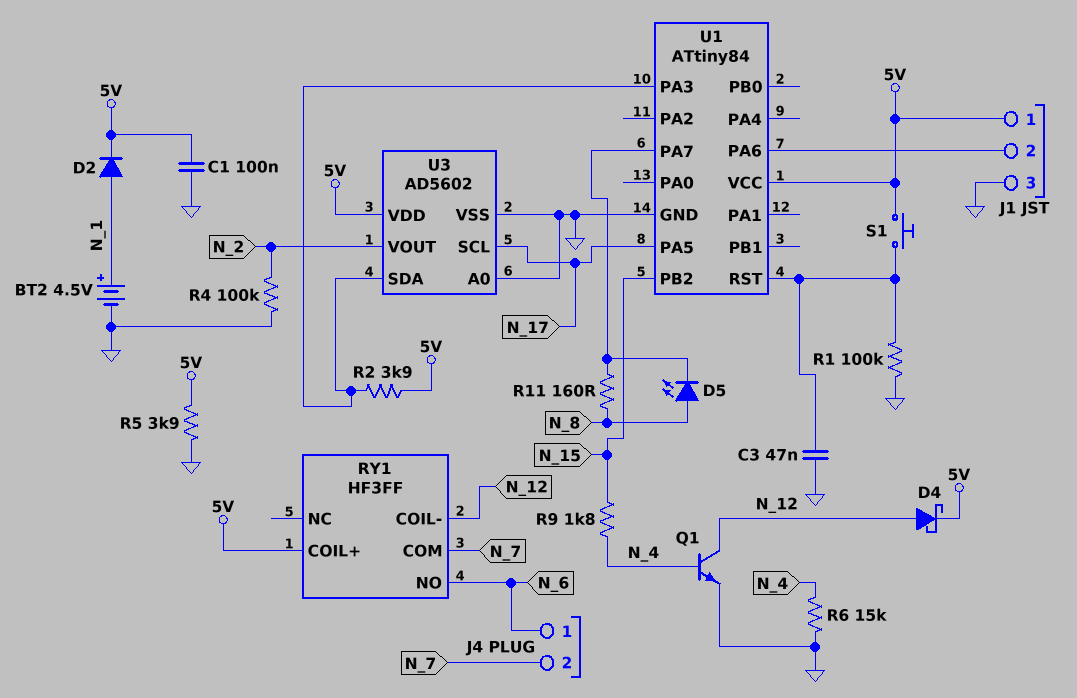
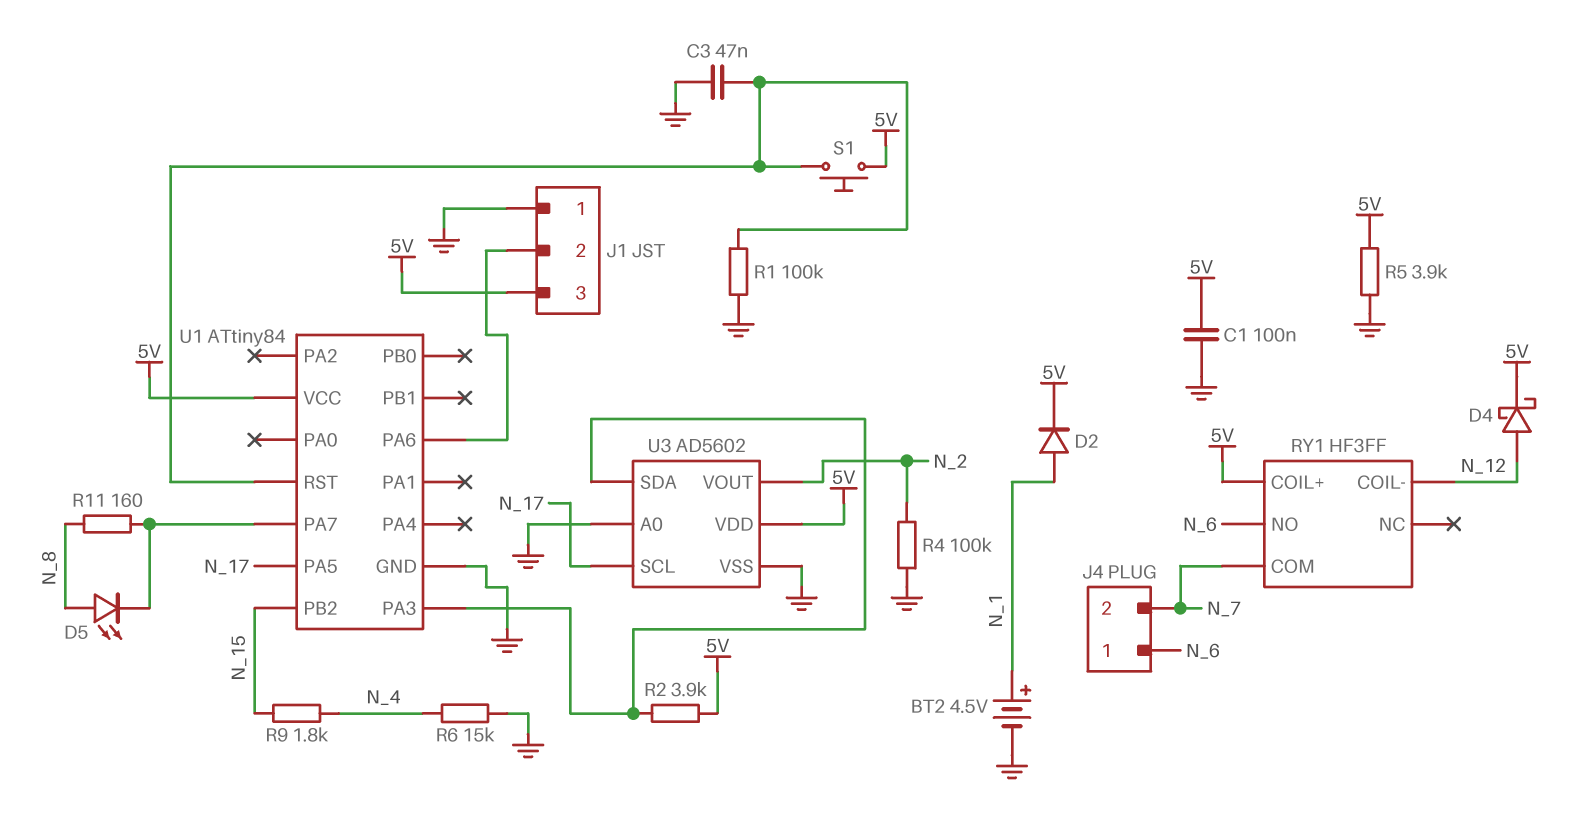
J1 pin 1: 5V -> GND
J1 pin 3: GND -> 5V
Q1: NPN (B N_4, C N_12, E GND) -> none

